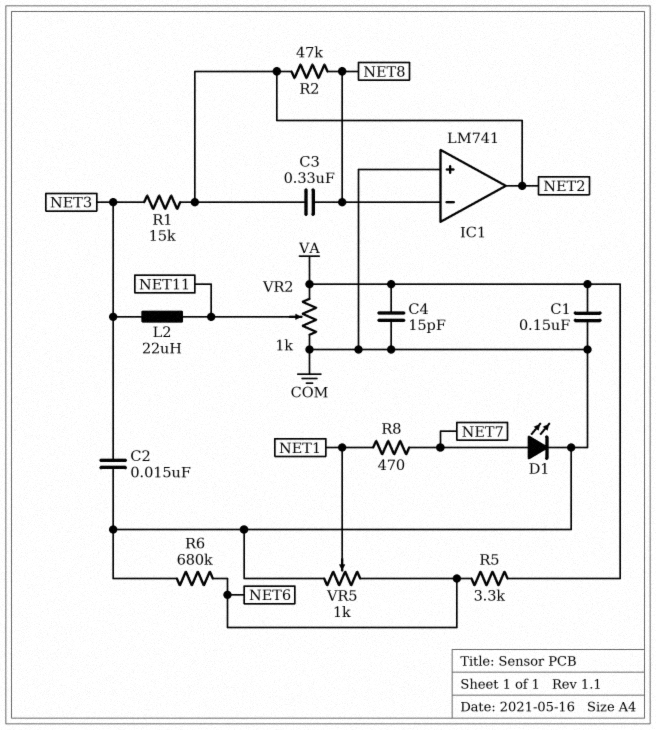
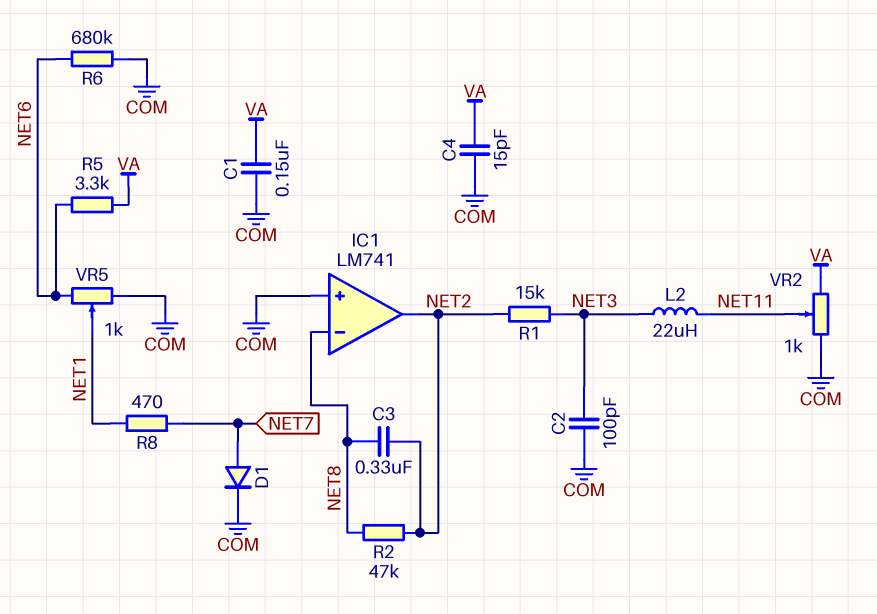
C2: 15nF (COM, NET3) -> 100pF (COM, NET3)
D1: LED (A NET7, K COM) -> diode (A NET7, K COM)

